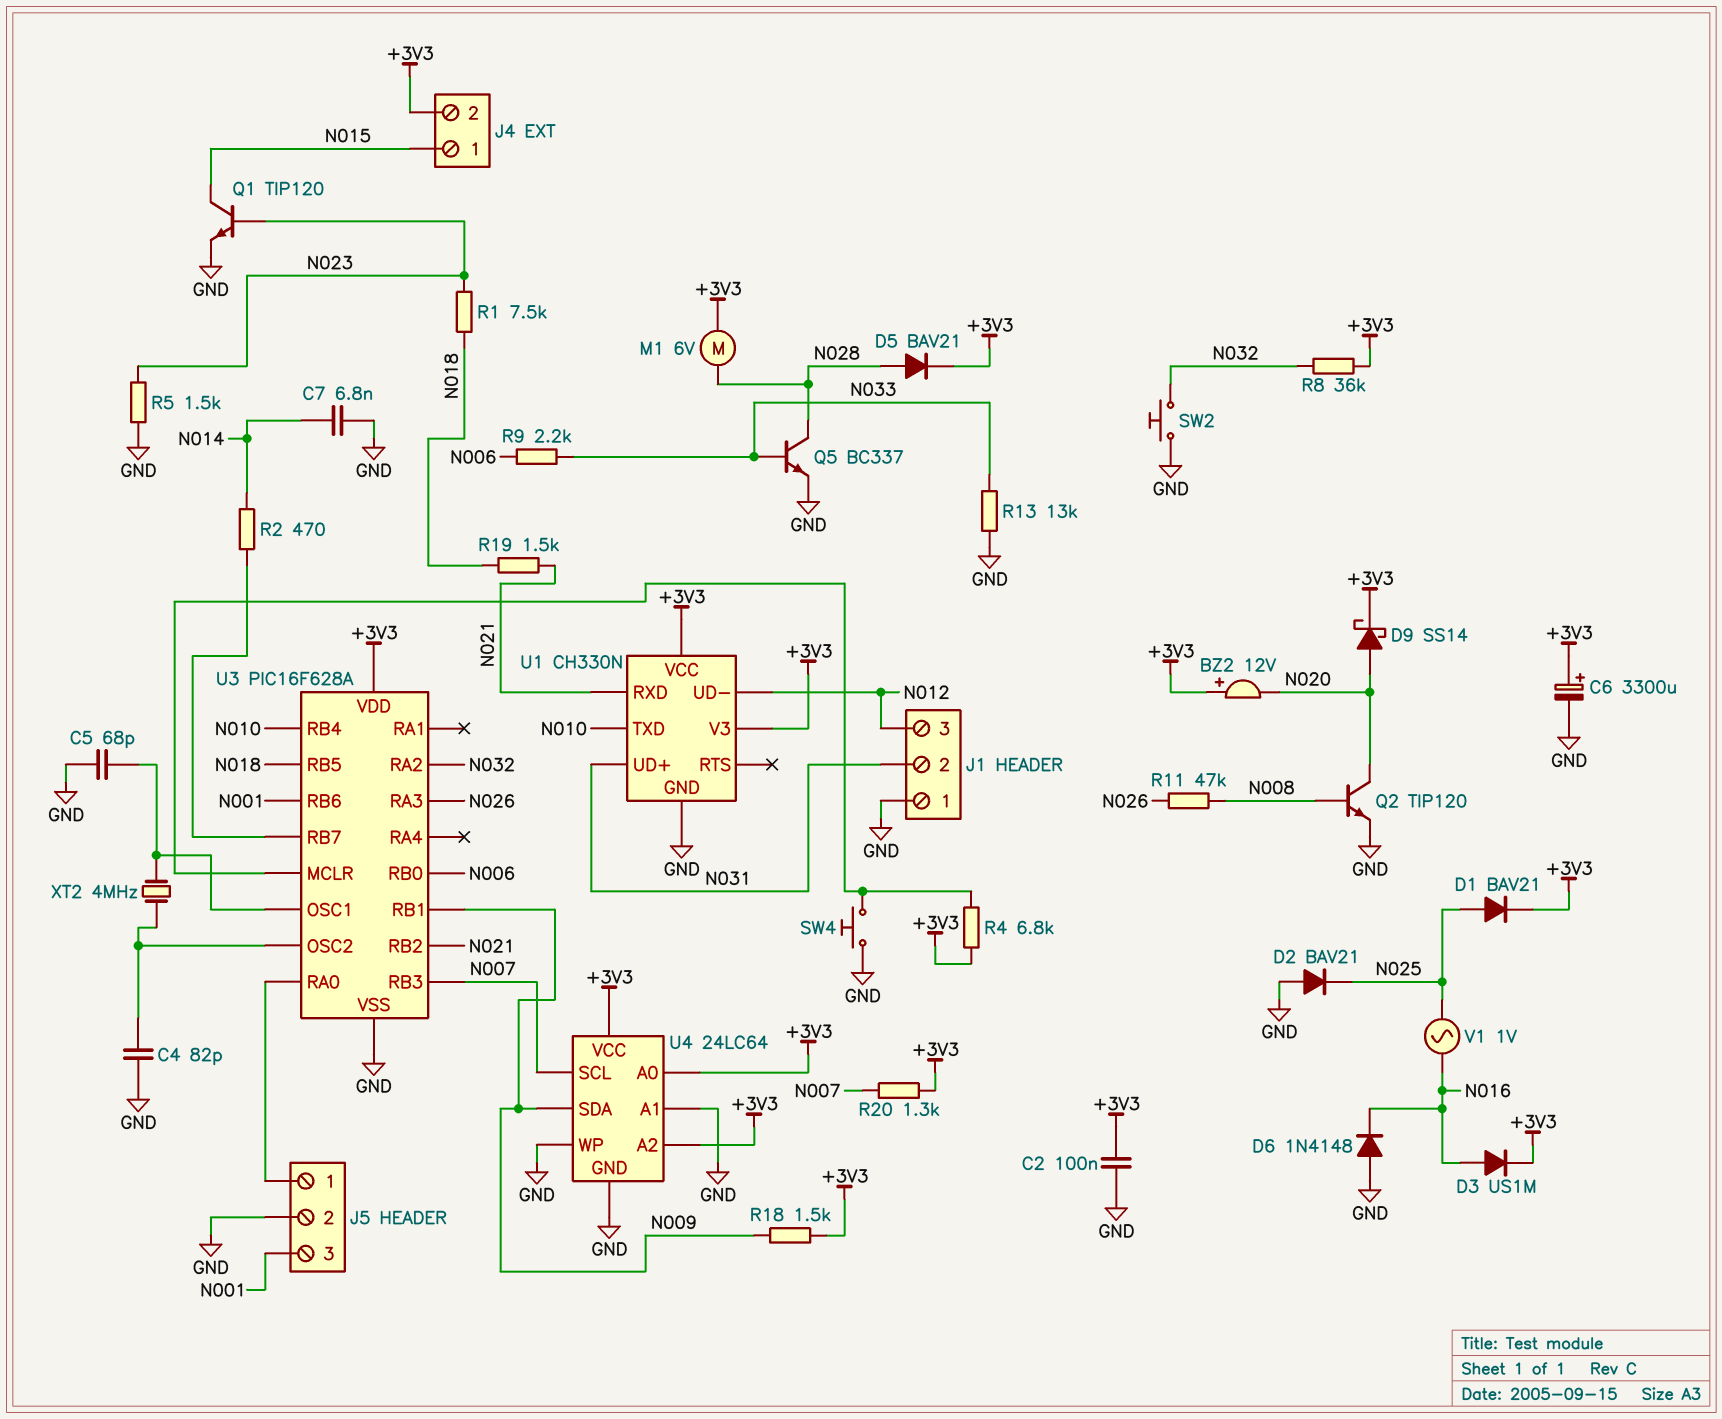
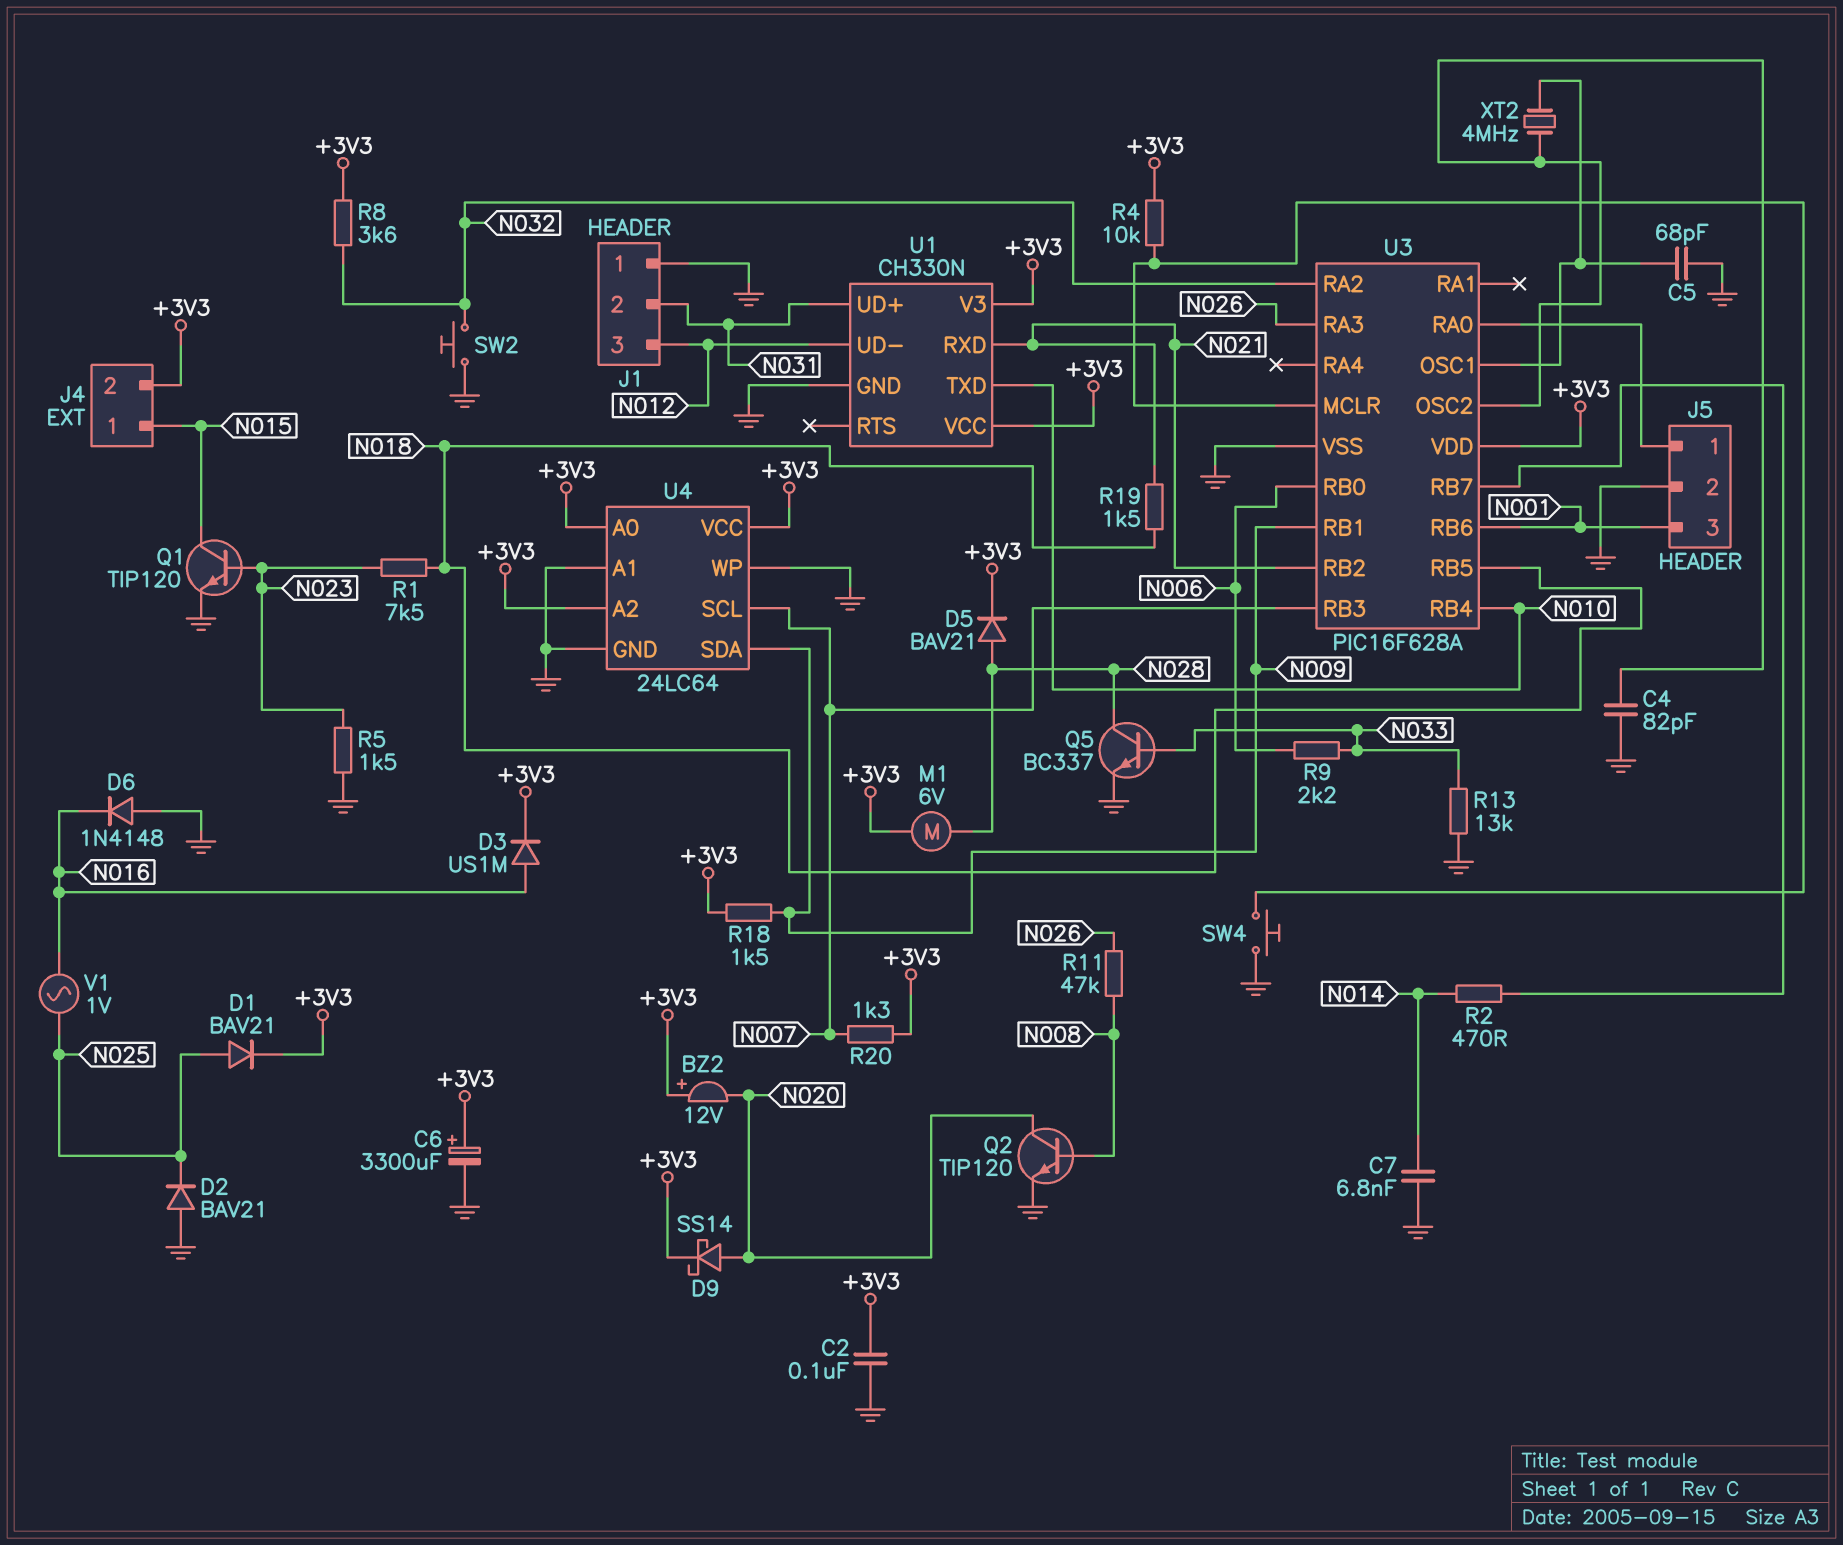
R4: 6.8k (+3V3, U3/MCLR) -> 10k (+3V3, U3/MCLR)
R8: 36k (+3V3, N032) -> 3.6k (+3V3, N032)

